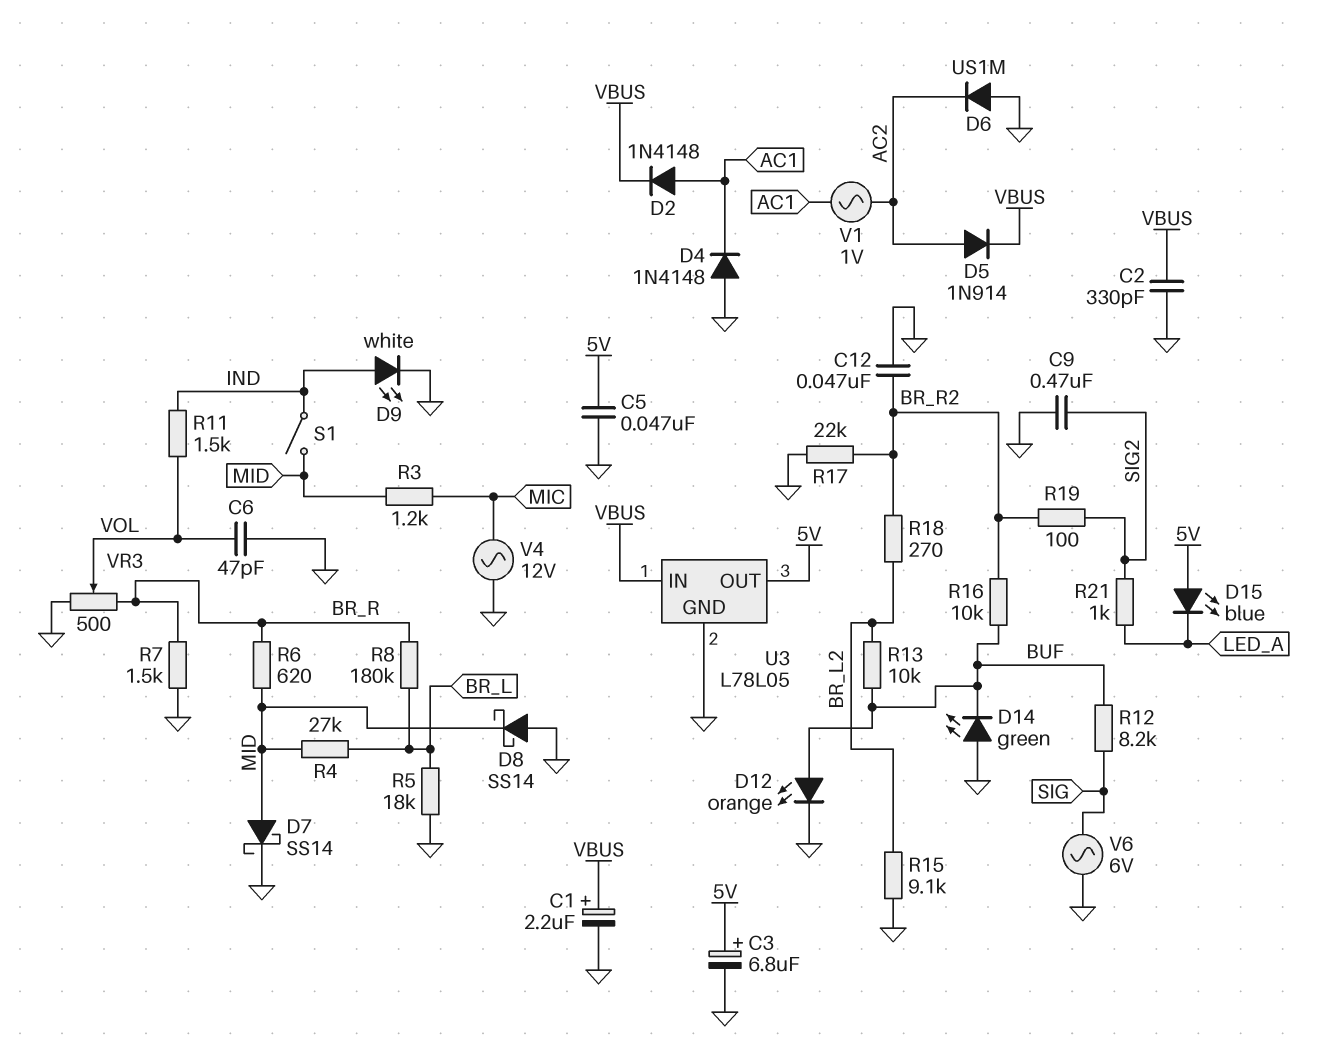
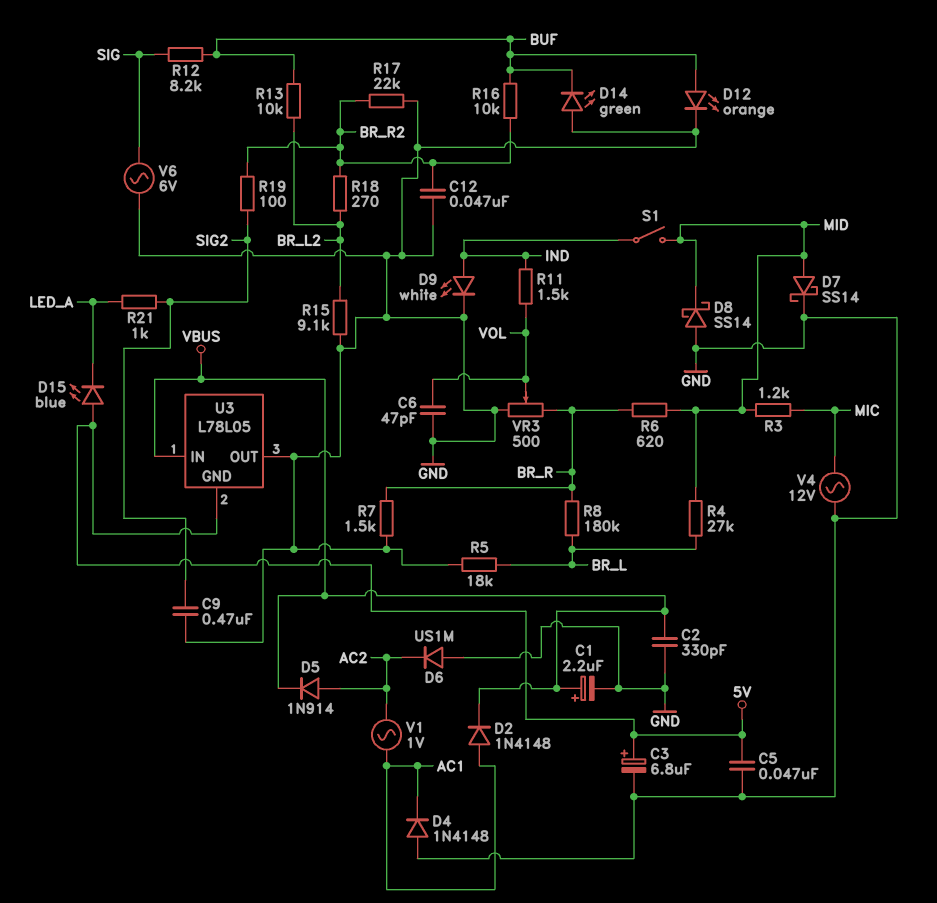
U3 pin GND: GND -> 5V
U3 pin OUT: 5V -> GND

